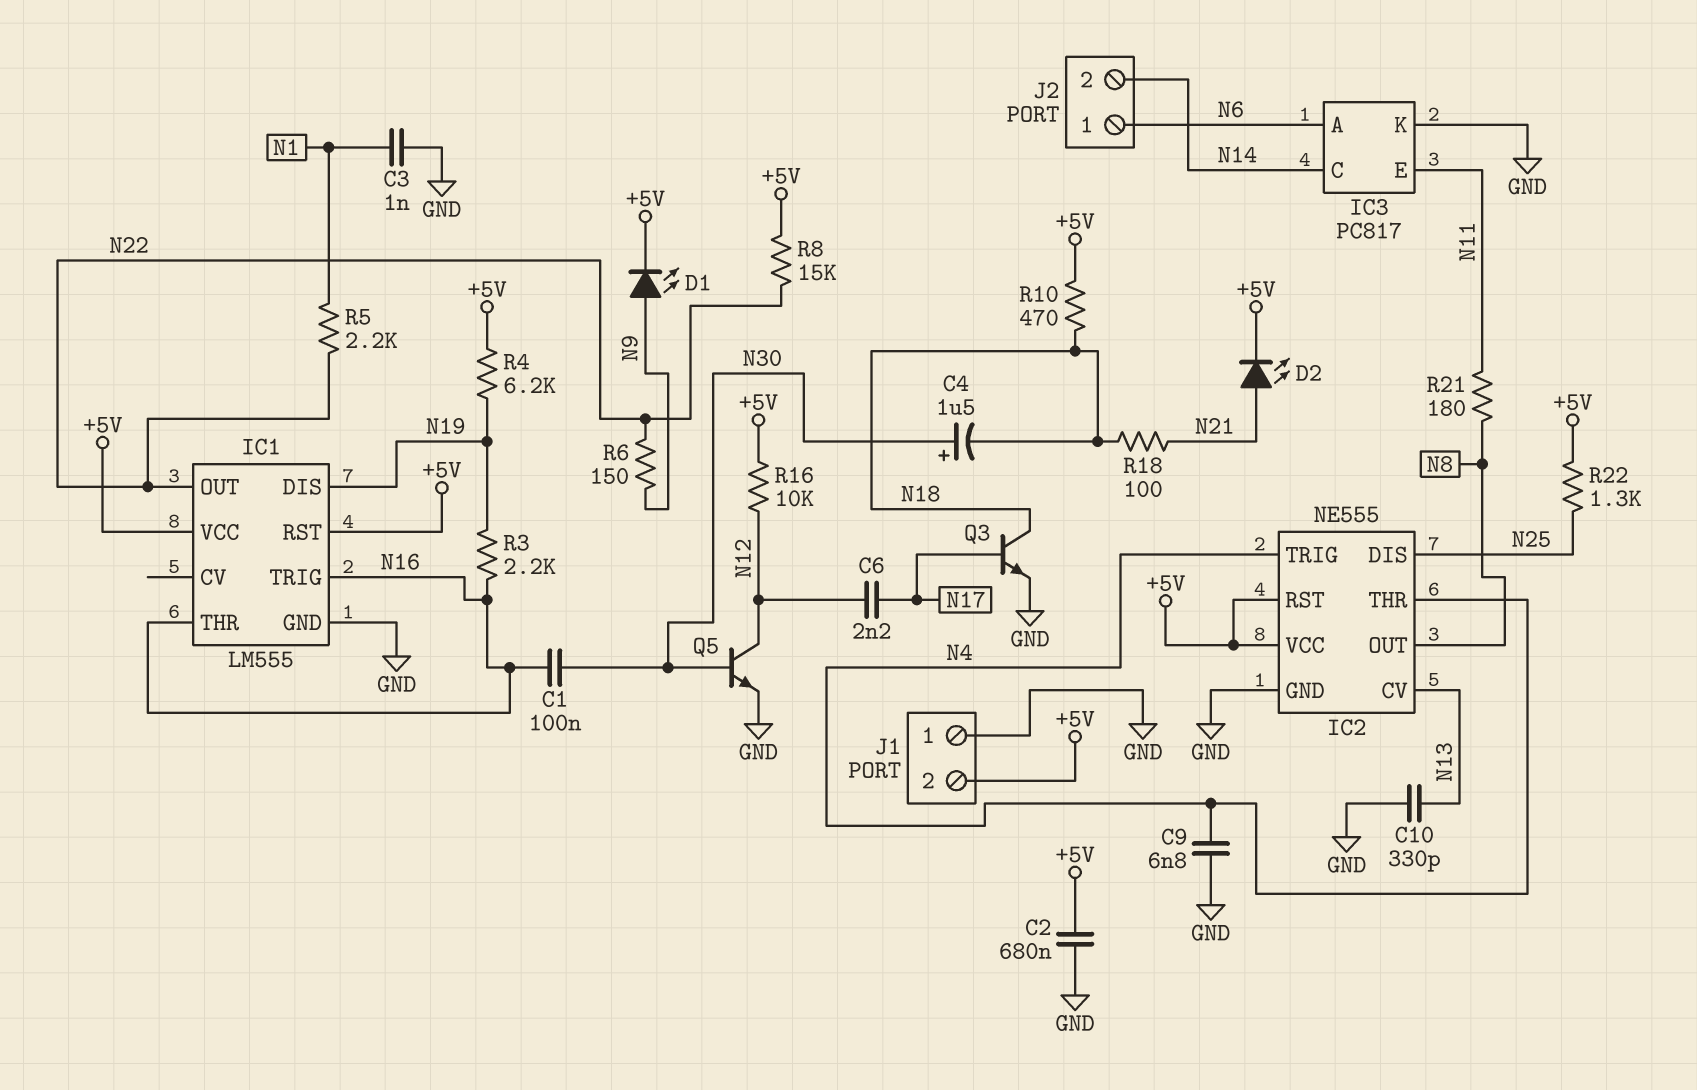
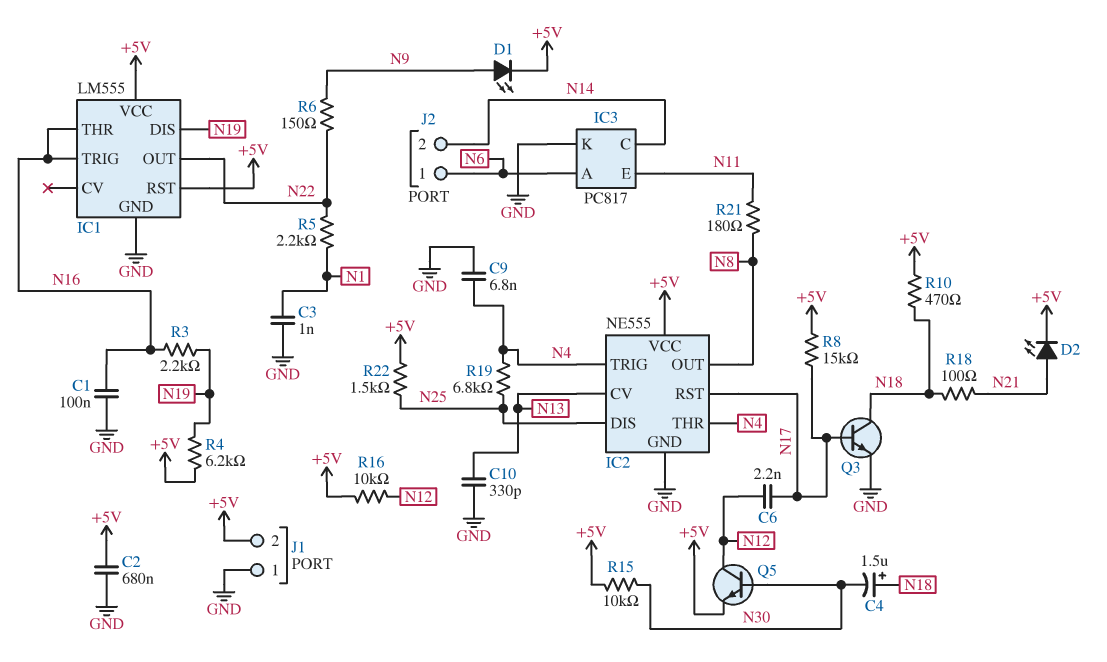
C1: 100nF (N16, N30) -> 100nF (GND, N16)
C4: 1.5uF (plus N30, minus N18) -> 1.5uF (plus N18, minus N30)
IC2 pin RST: +5V -> N17
Q5: NPN (B N30, C N12, E GND) -> NPN (B N30, C N12, E +5V)
R8: 15k (+5V, N22) -> 15k (+5V, N17)
R15: none -> 10k (+5V, N30)
R19: none -> 6.8k (N4, N25)
R22: 1.3k (+5V, N25) -> 1.5k (+5V, N25)

